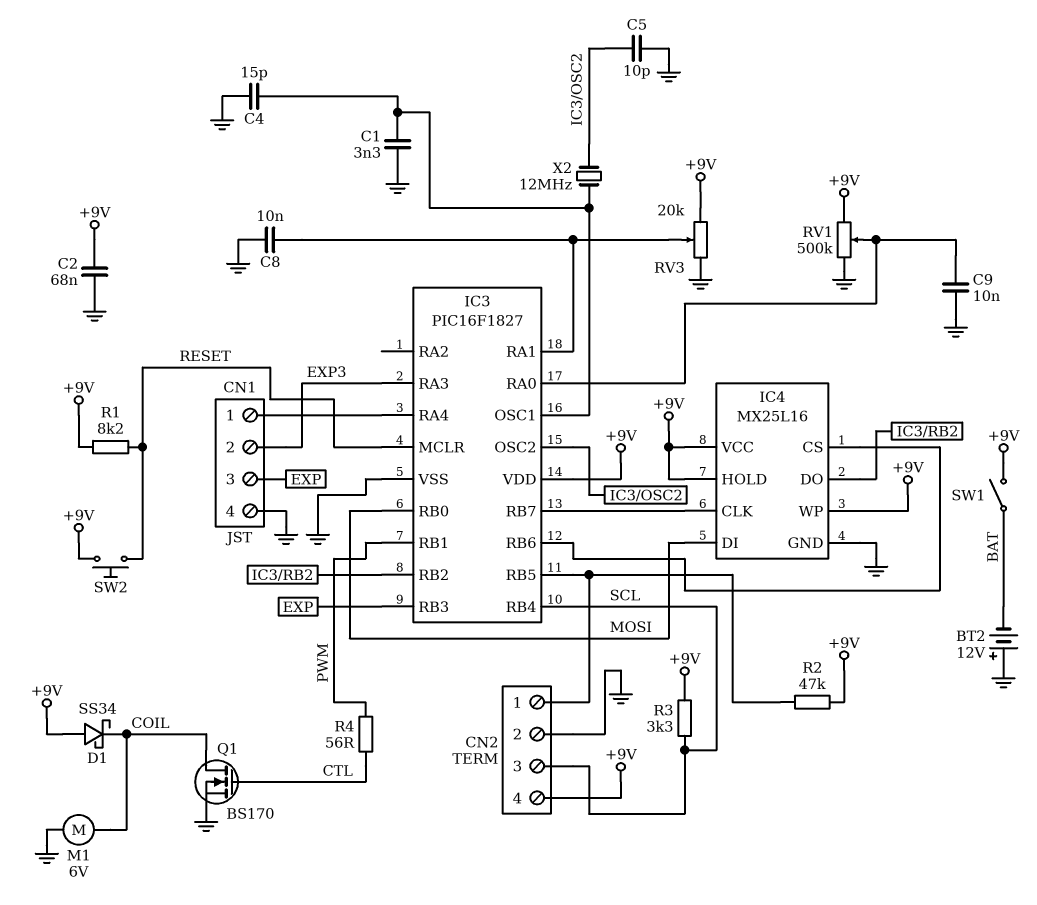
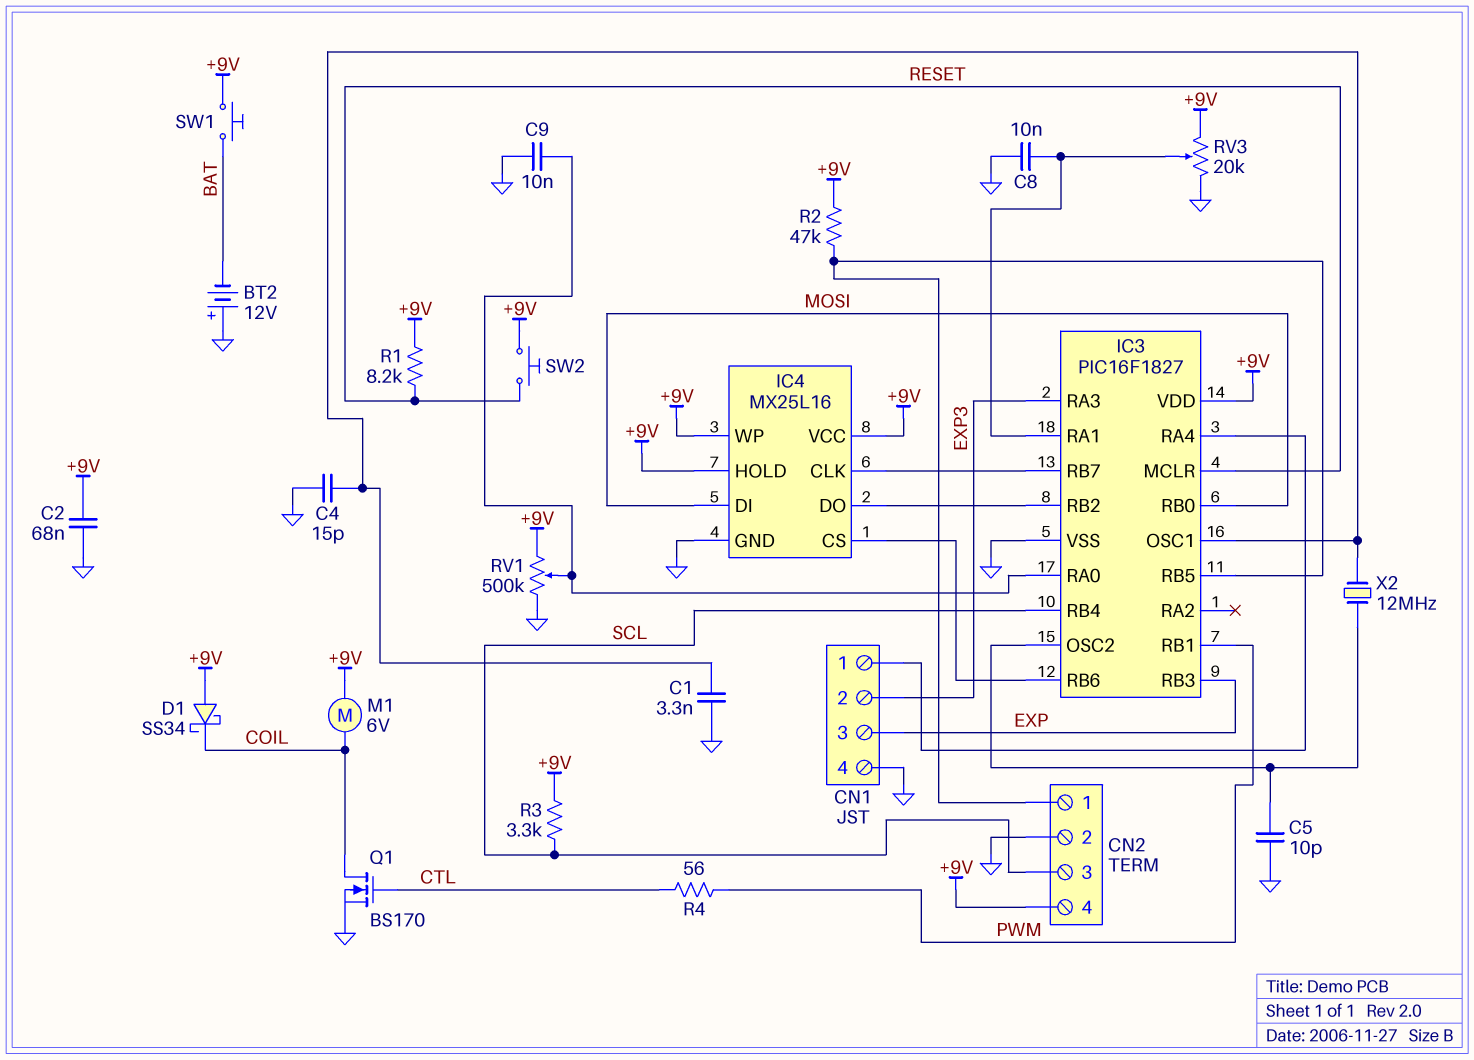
M1: motor 6V (COIL, GND) -> motor 6V (+9V, COIL)
SW1: switch (+9V, BAT) -> button (+9V, BAT)

